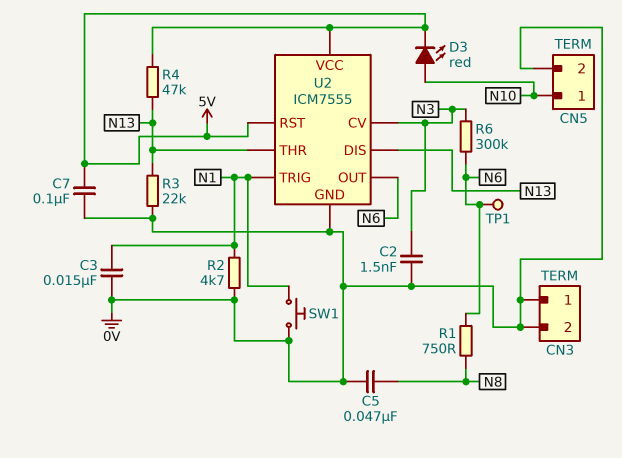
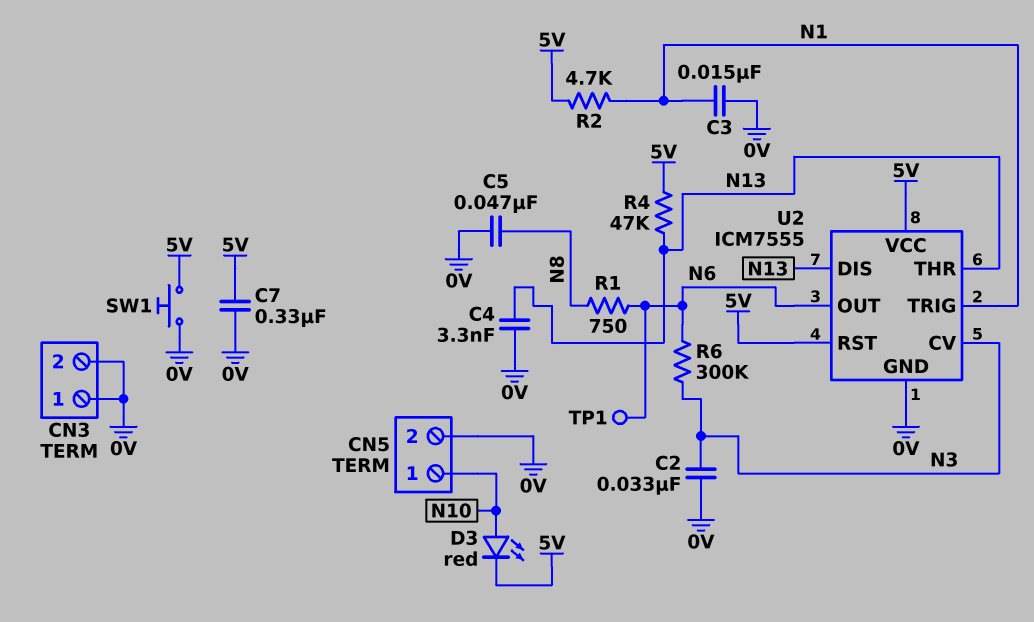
C2: 1.5nF (0V, N3) -> 33nF (0V, N3)
C4: none -> 3.3nF (0V, N13)
C7: 100nF (0V, 5V) -> 330nF (0V, 5V)
R2: 4.7k (0V, N1) -> 4.7k (5V, N1)
R3: 22k (0V, N13) -> none
SW1: button (0V, N1) -> button (0V, 5V)

